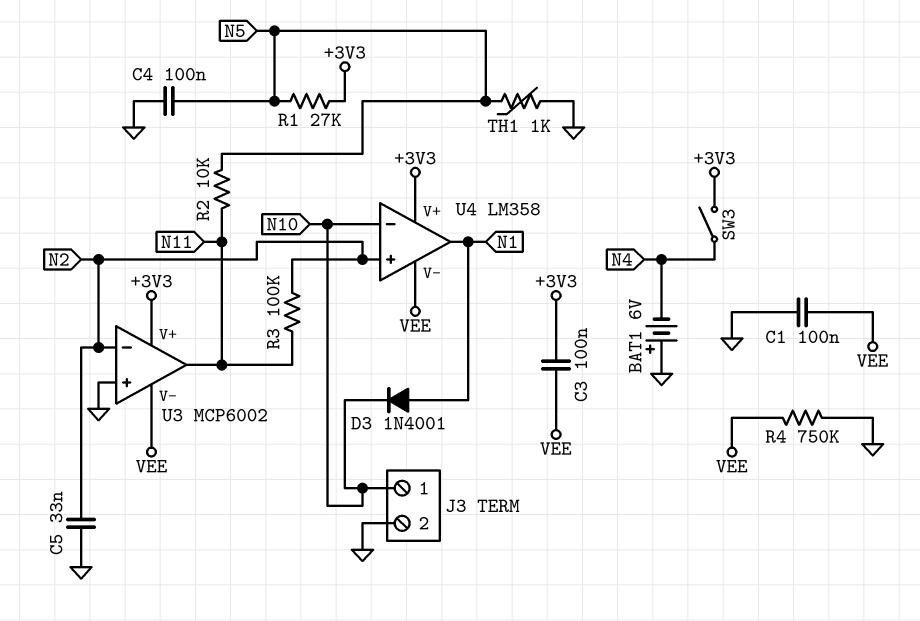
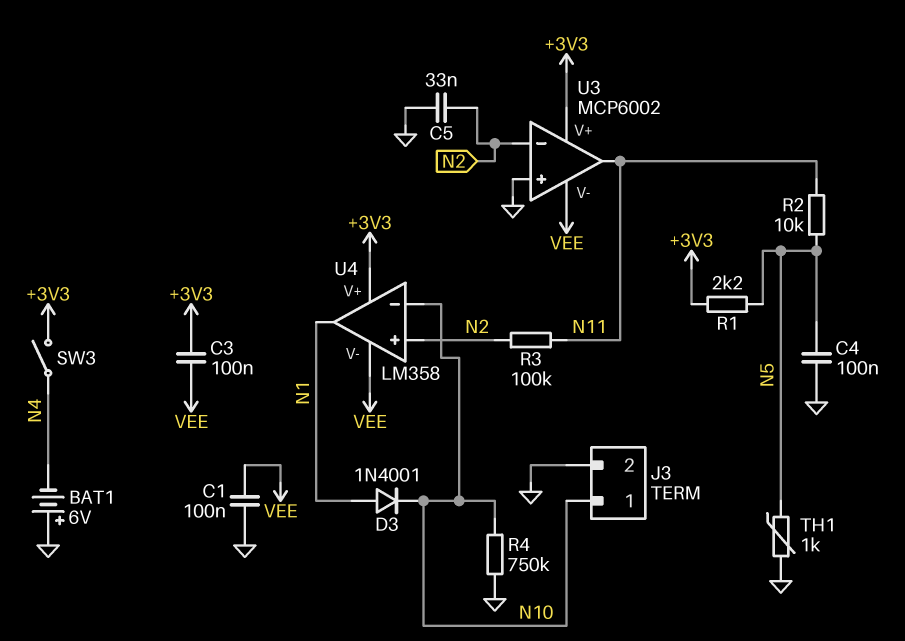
R1: 27k (+3V3, N5) -> 2.2k (+3V3, N5)
R4: 750k (GND, VEE) -> 750k (GND, N10)

